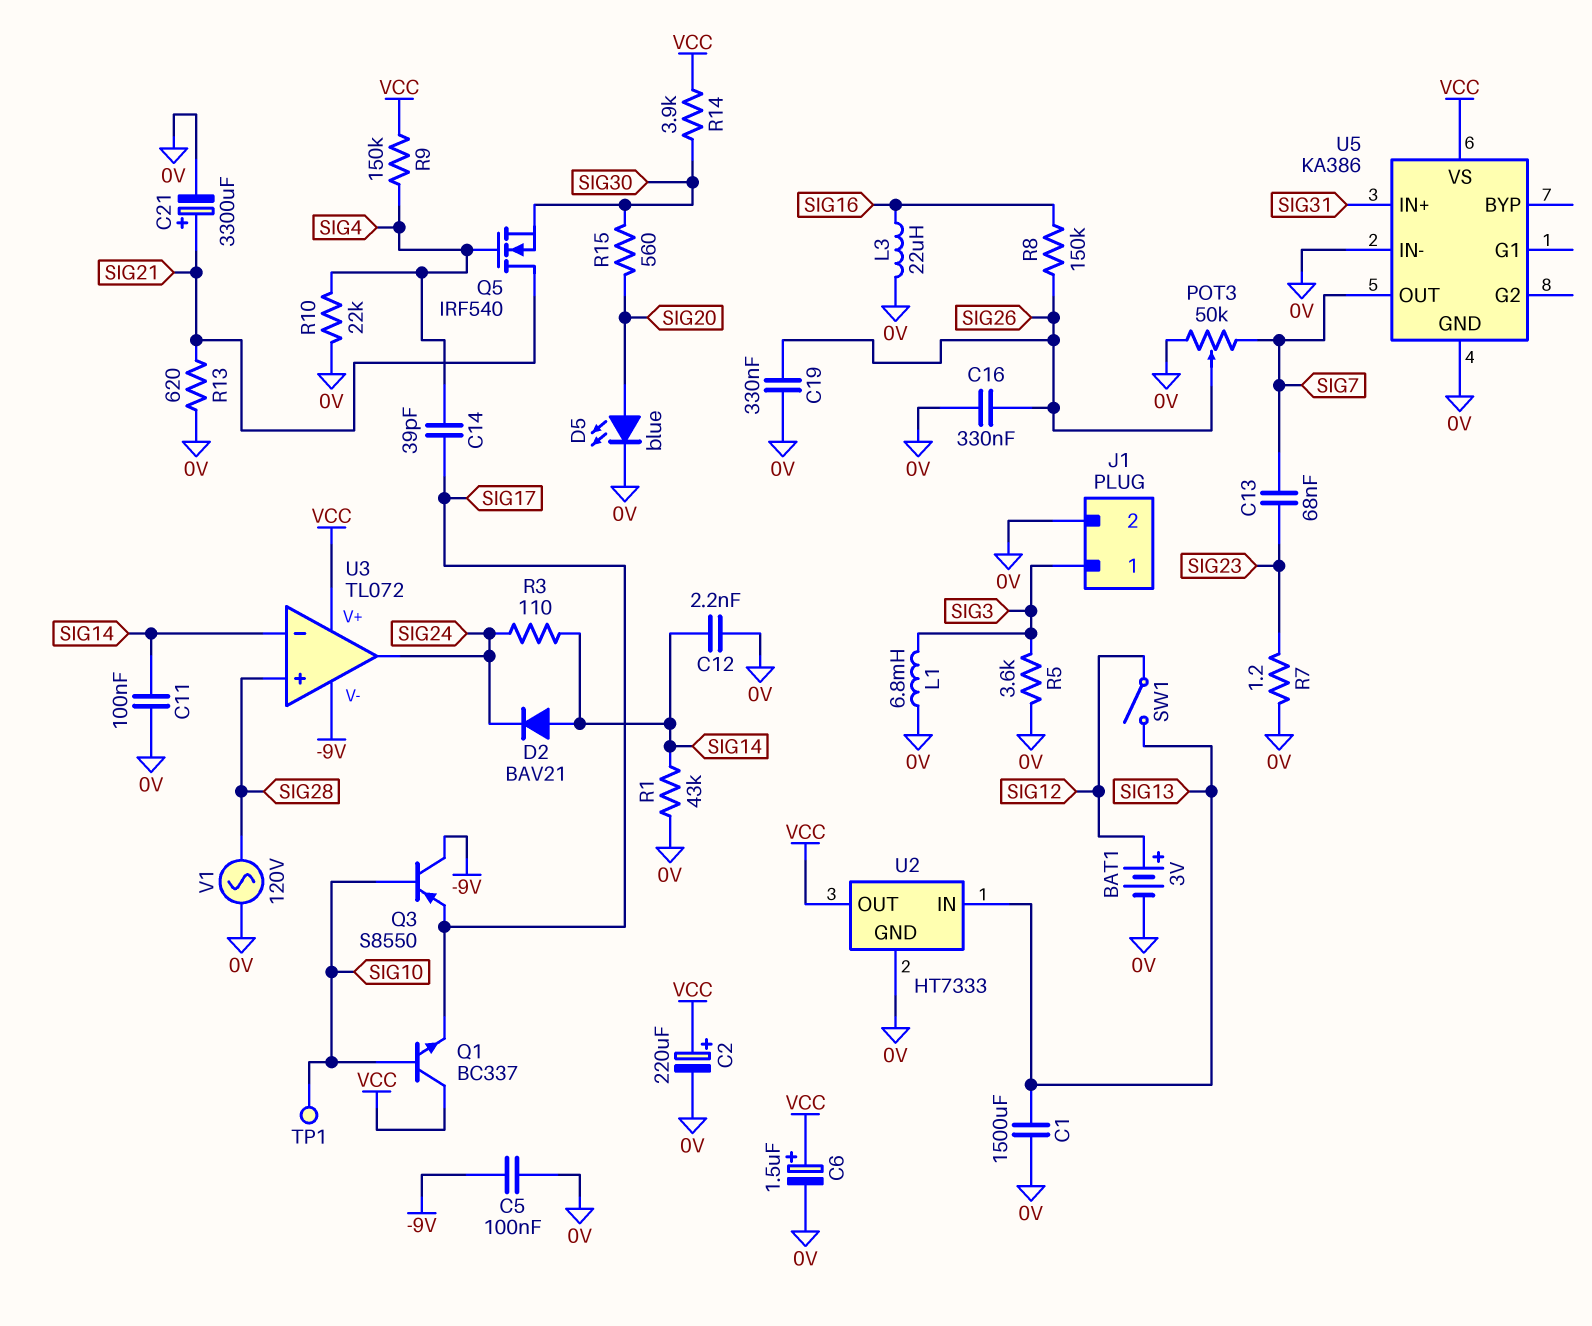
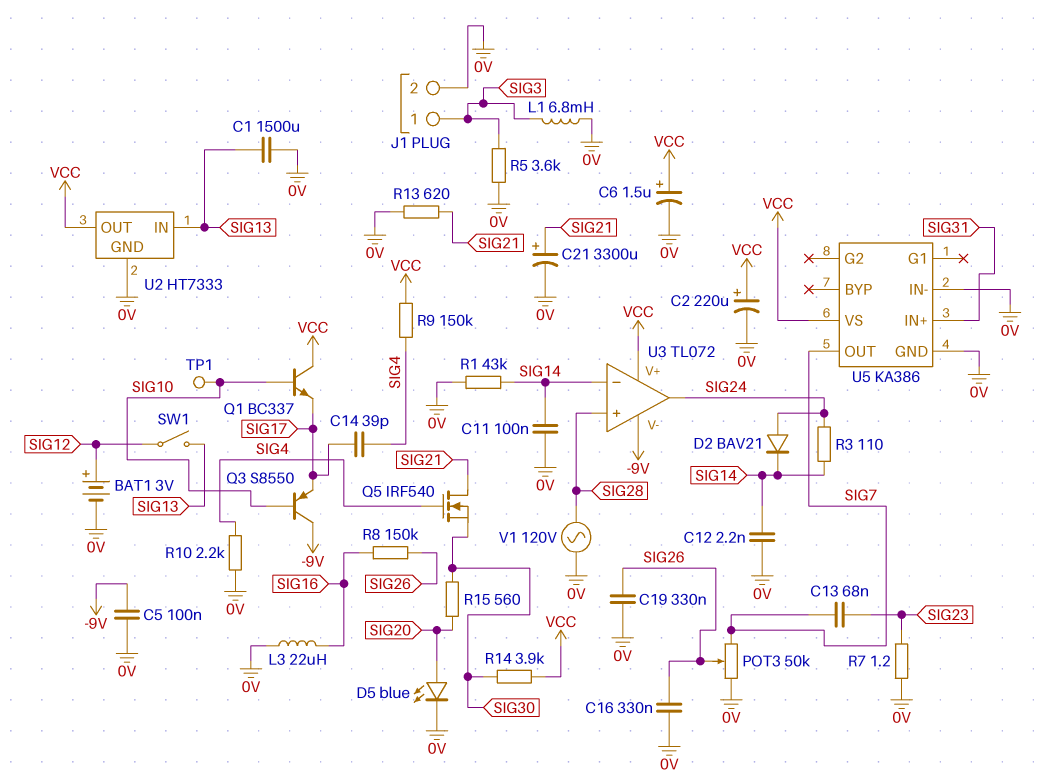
D2: diode BAV21 (A SIG14, K SIG24) -> diode BAV21 (A SIG24, K SIG14)
R10: 22k (0V, SIG4) -> 2.2k (0V, SIG4)

